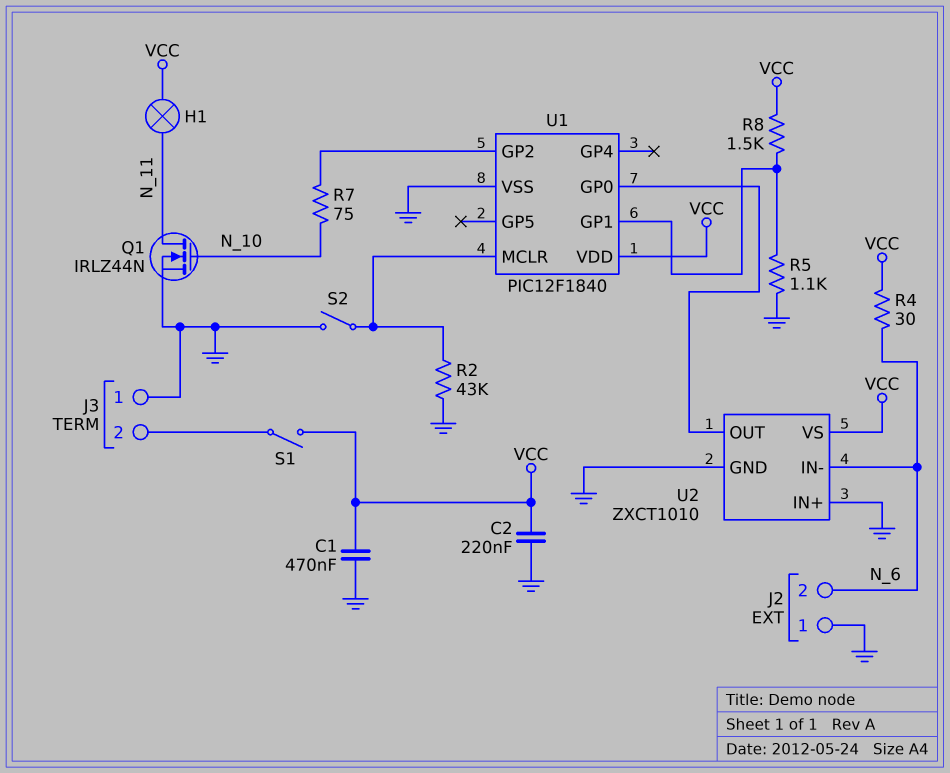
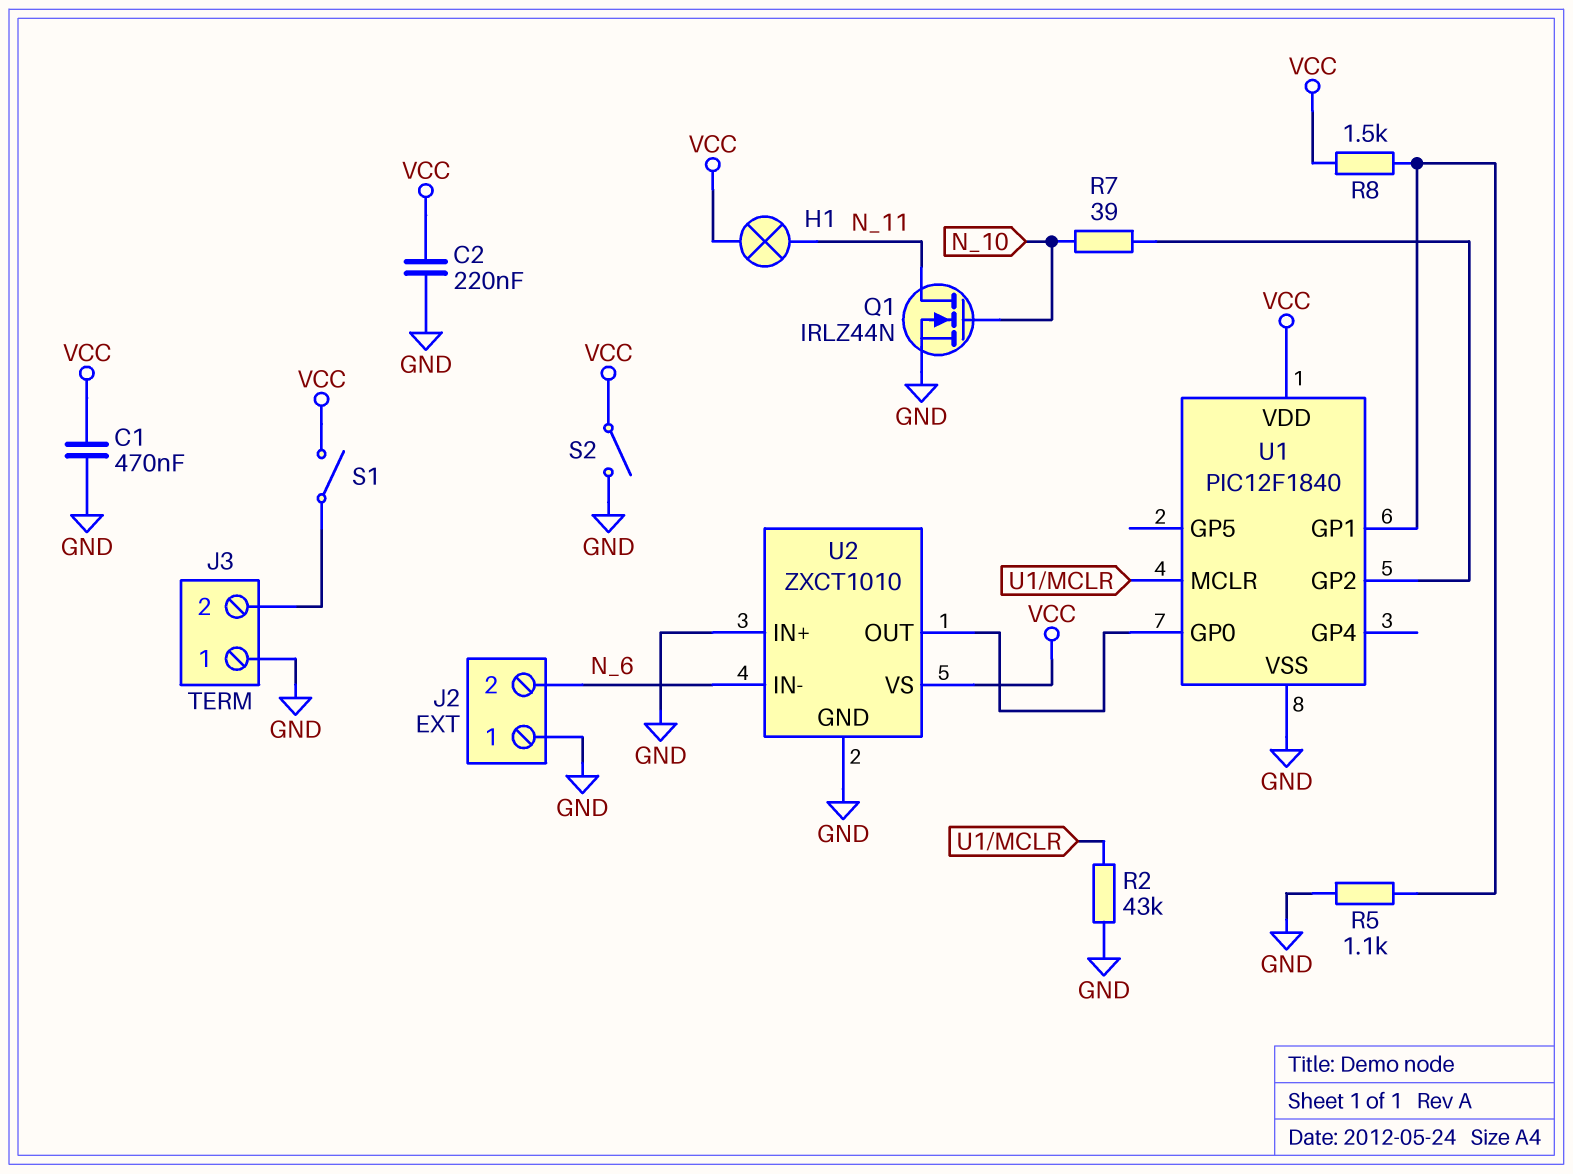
R4: 30 (N_6, VCC) -> none
R7: 75 (N_10, U1/GP2) -> 39 (N_10, U1/GP2)
S2: switch (GND, U1/MCLR) -> switch (GND, VCC)

